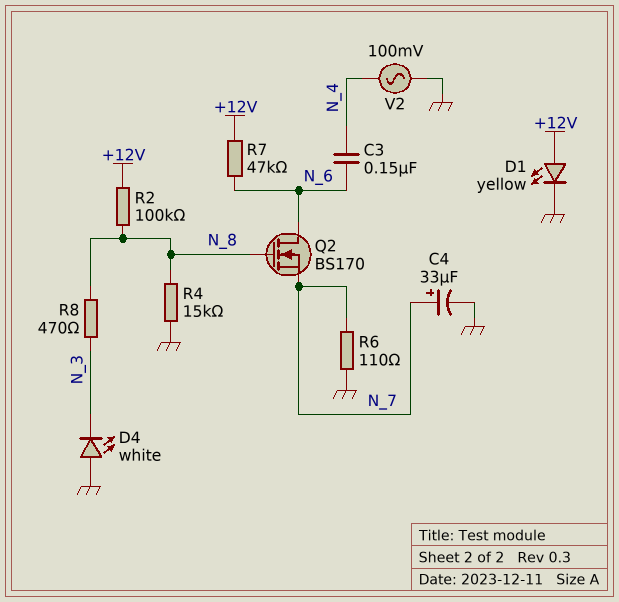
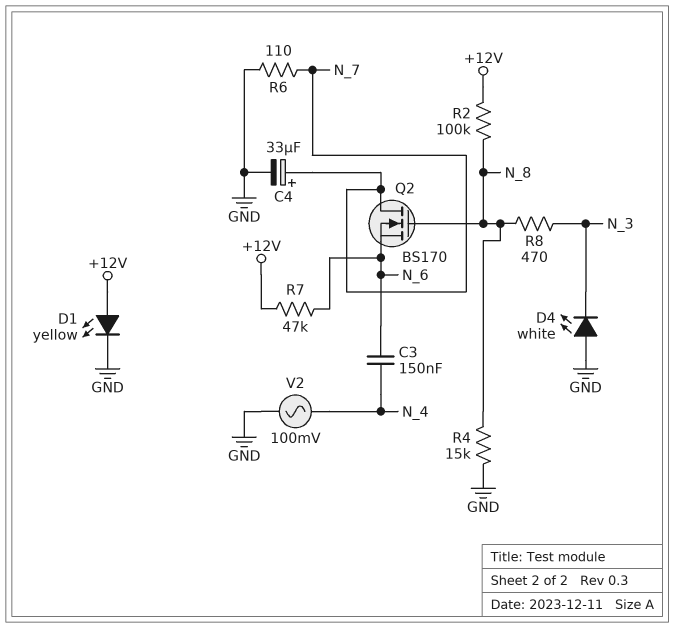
Q2: NMOS BS170 (G N_8, D N_6, S N_7) -> NMOS BS170 (G N_8, D N_7, S N_6)

